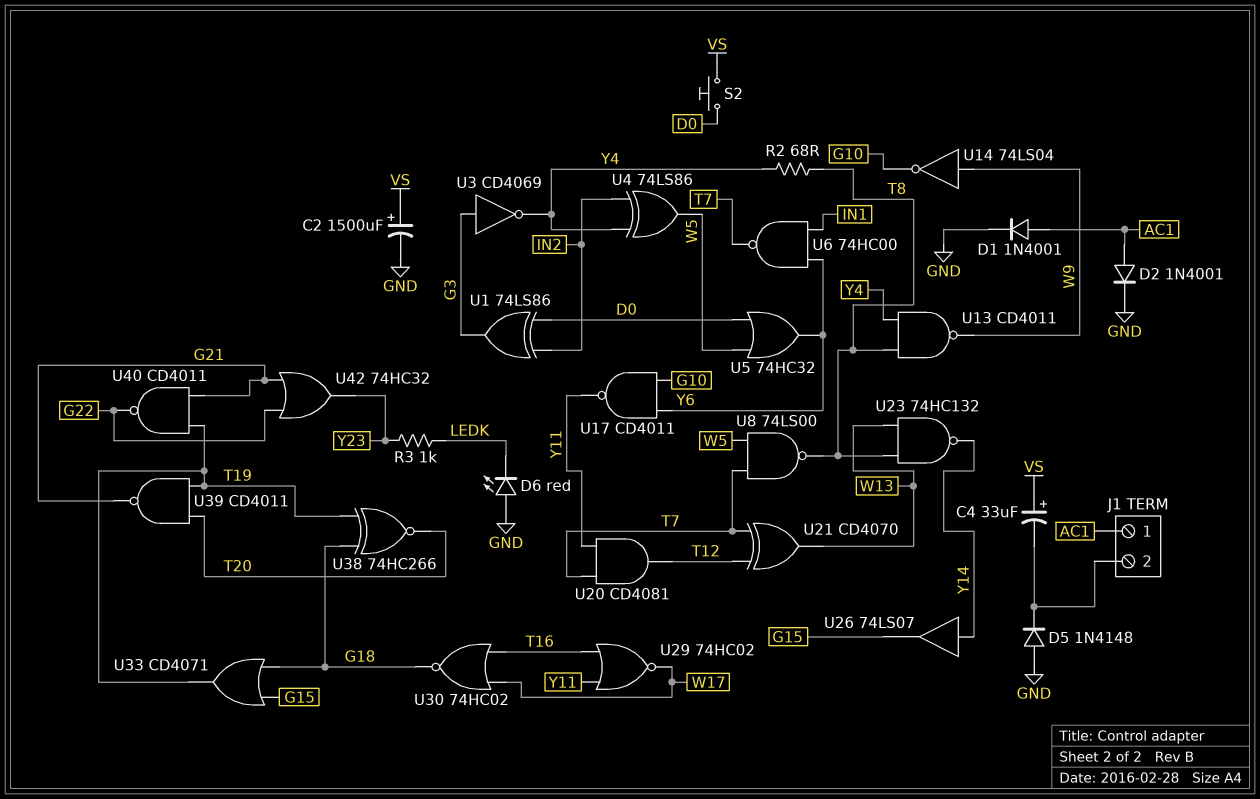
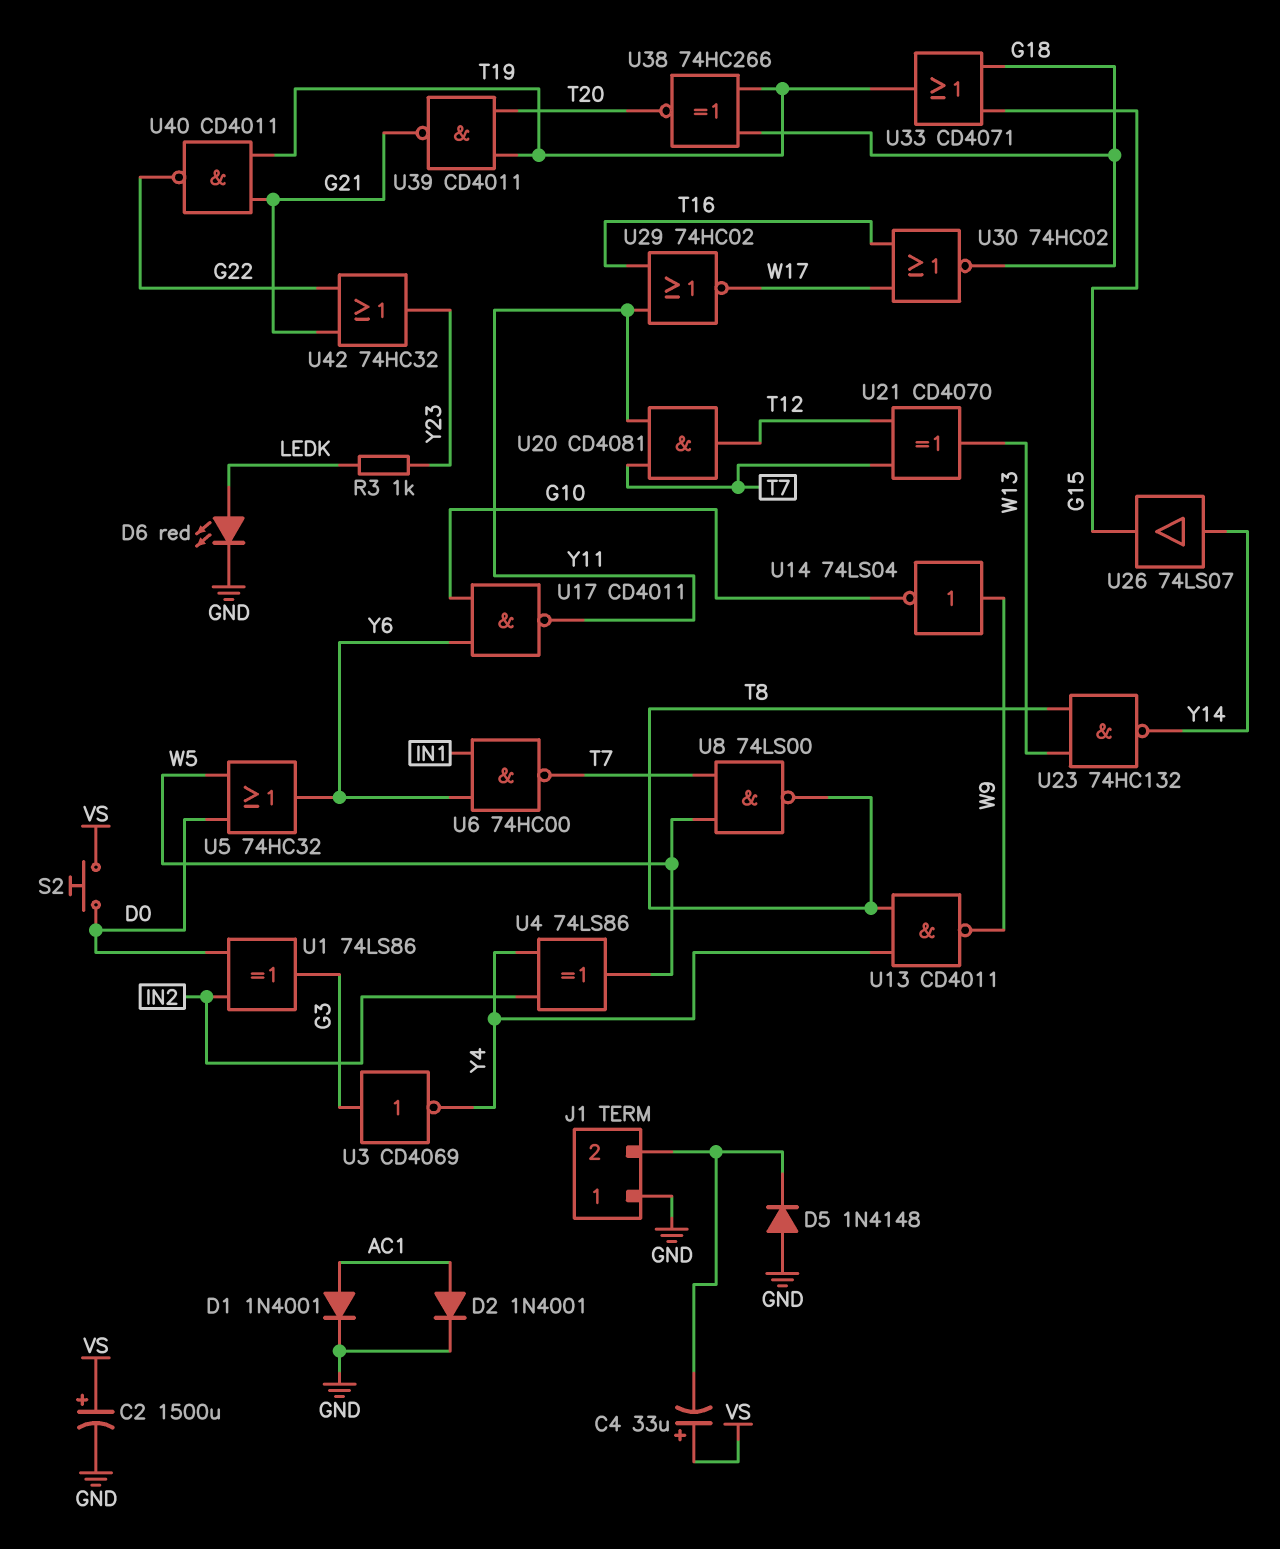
D6: LED red (A GND, K LEDK) -> LED red (A LEDK, K GND)
J1 pin 1: AC1 -> GND
R2: 68 (T8, Y4) -> none

